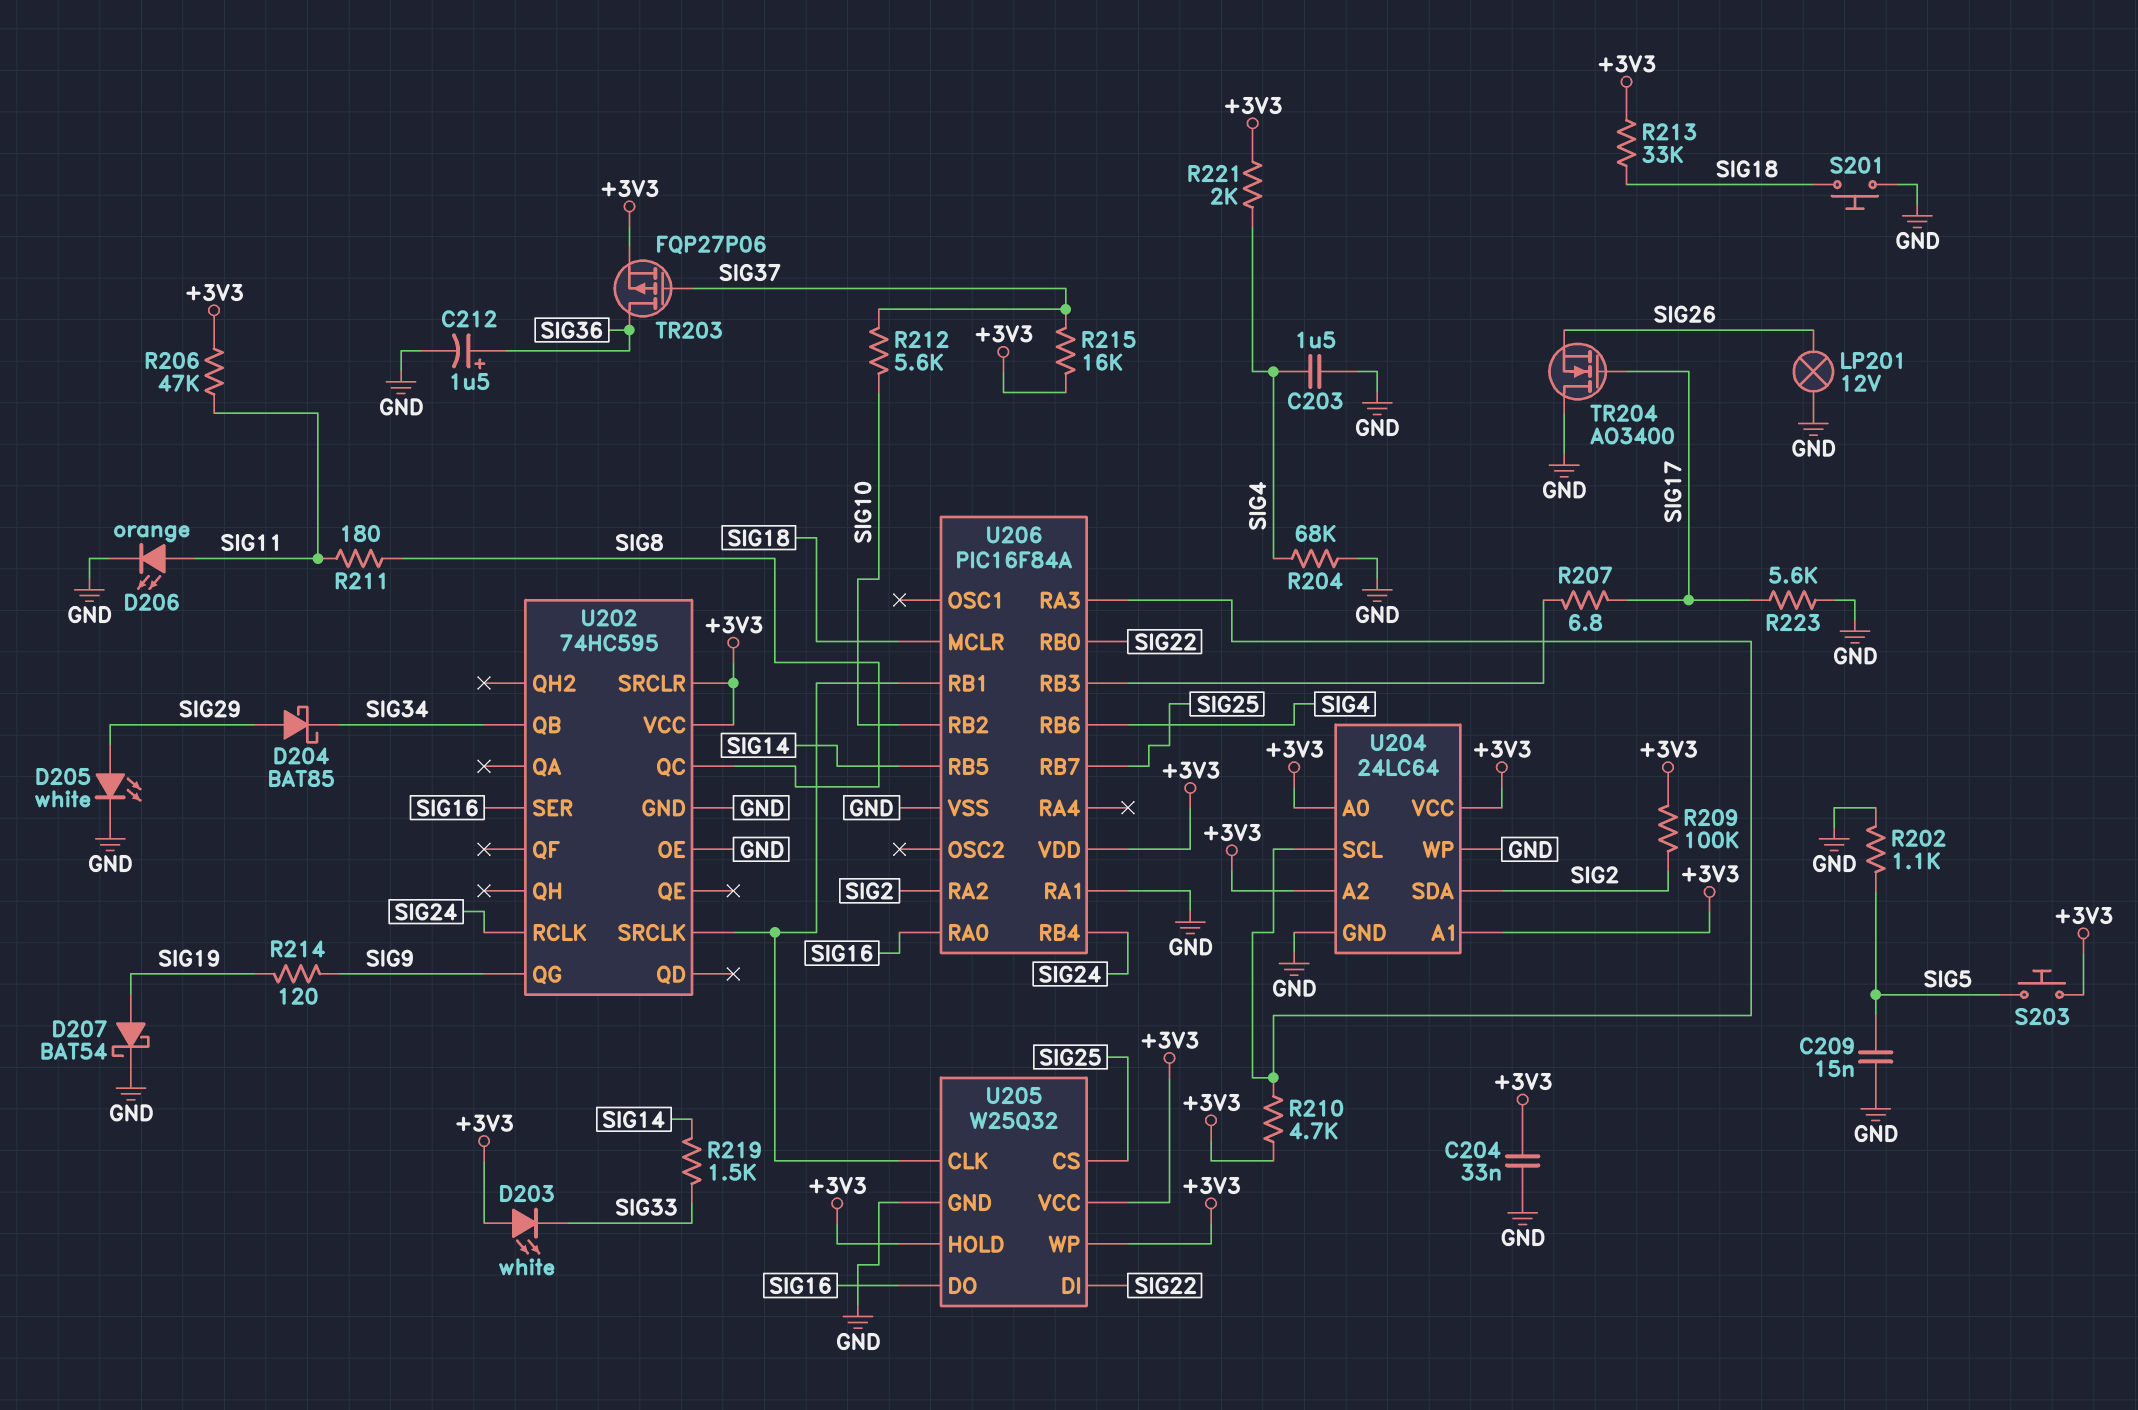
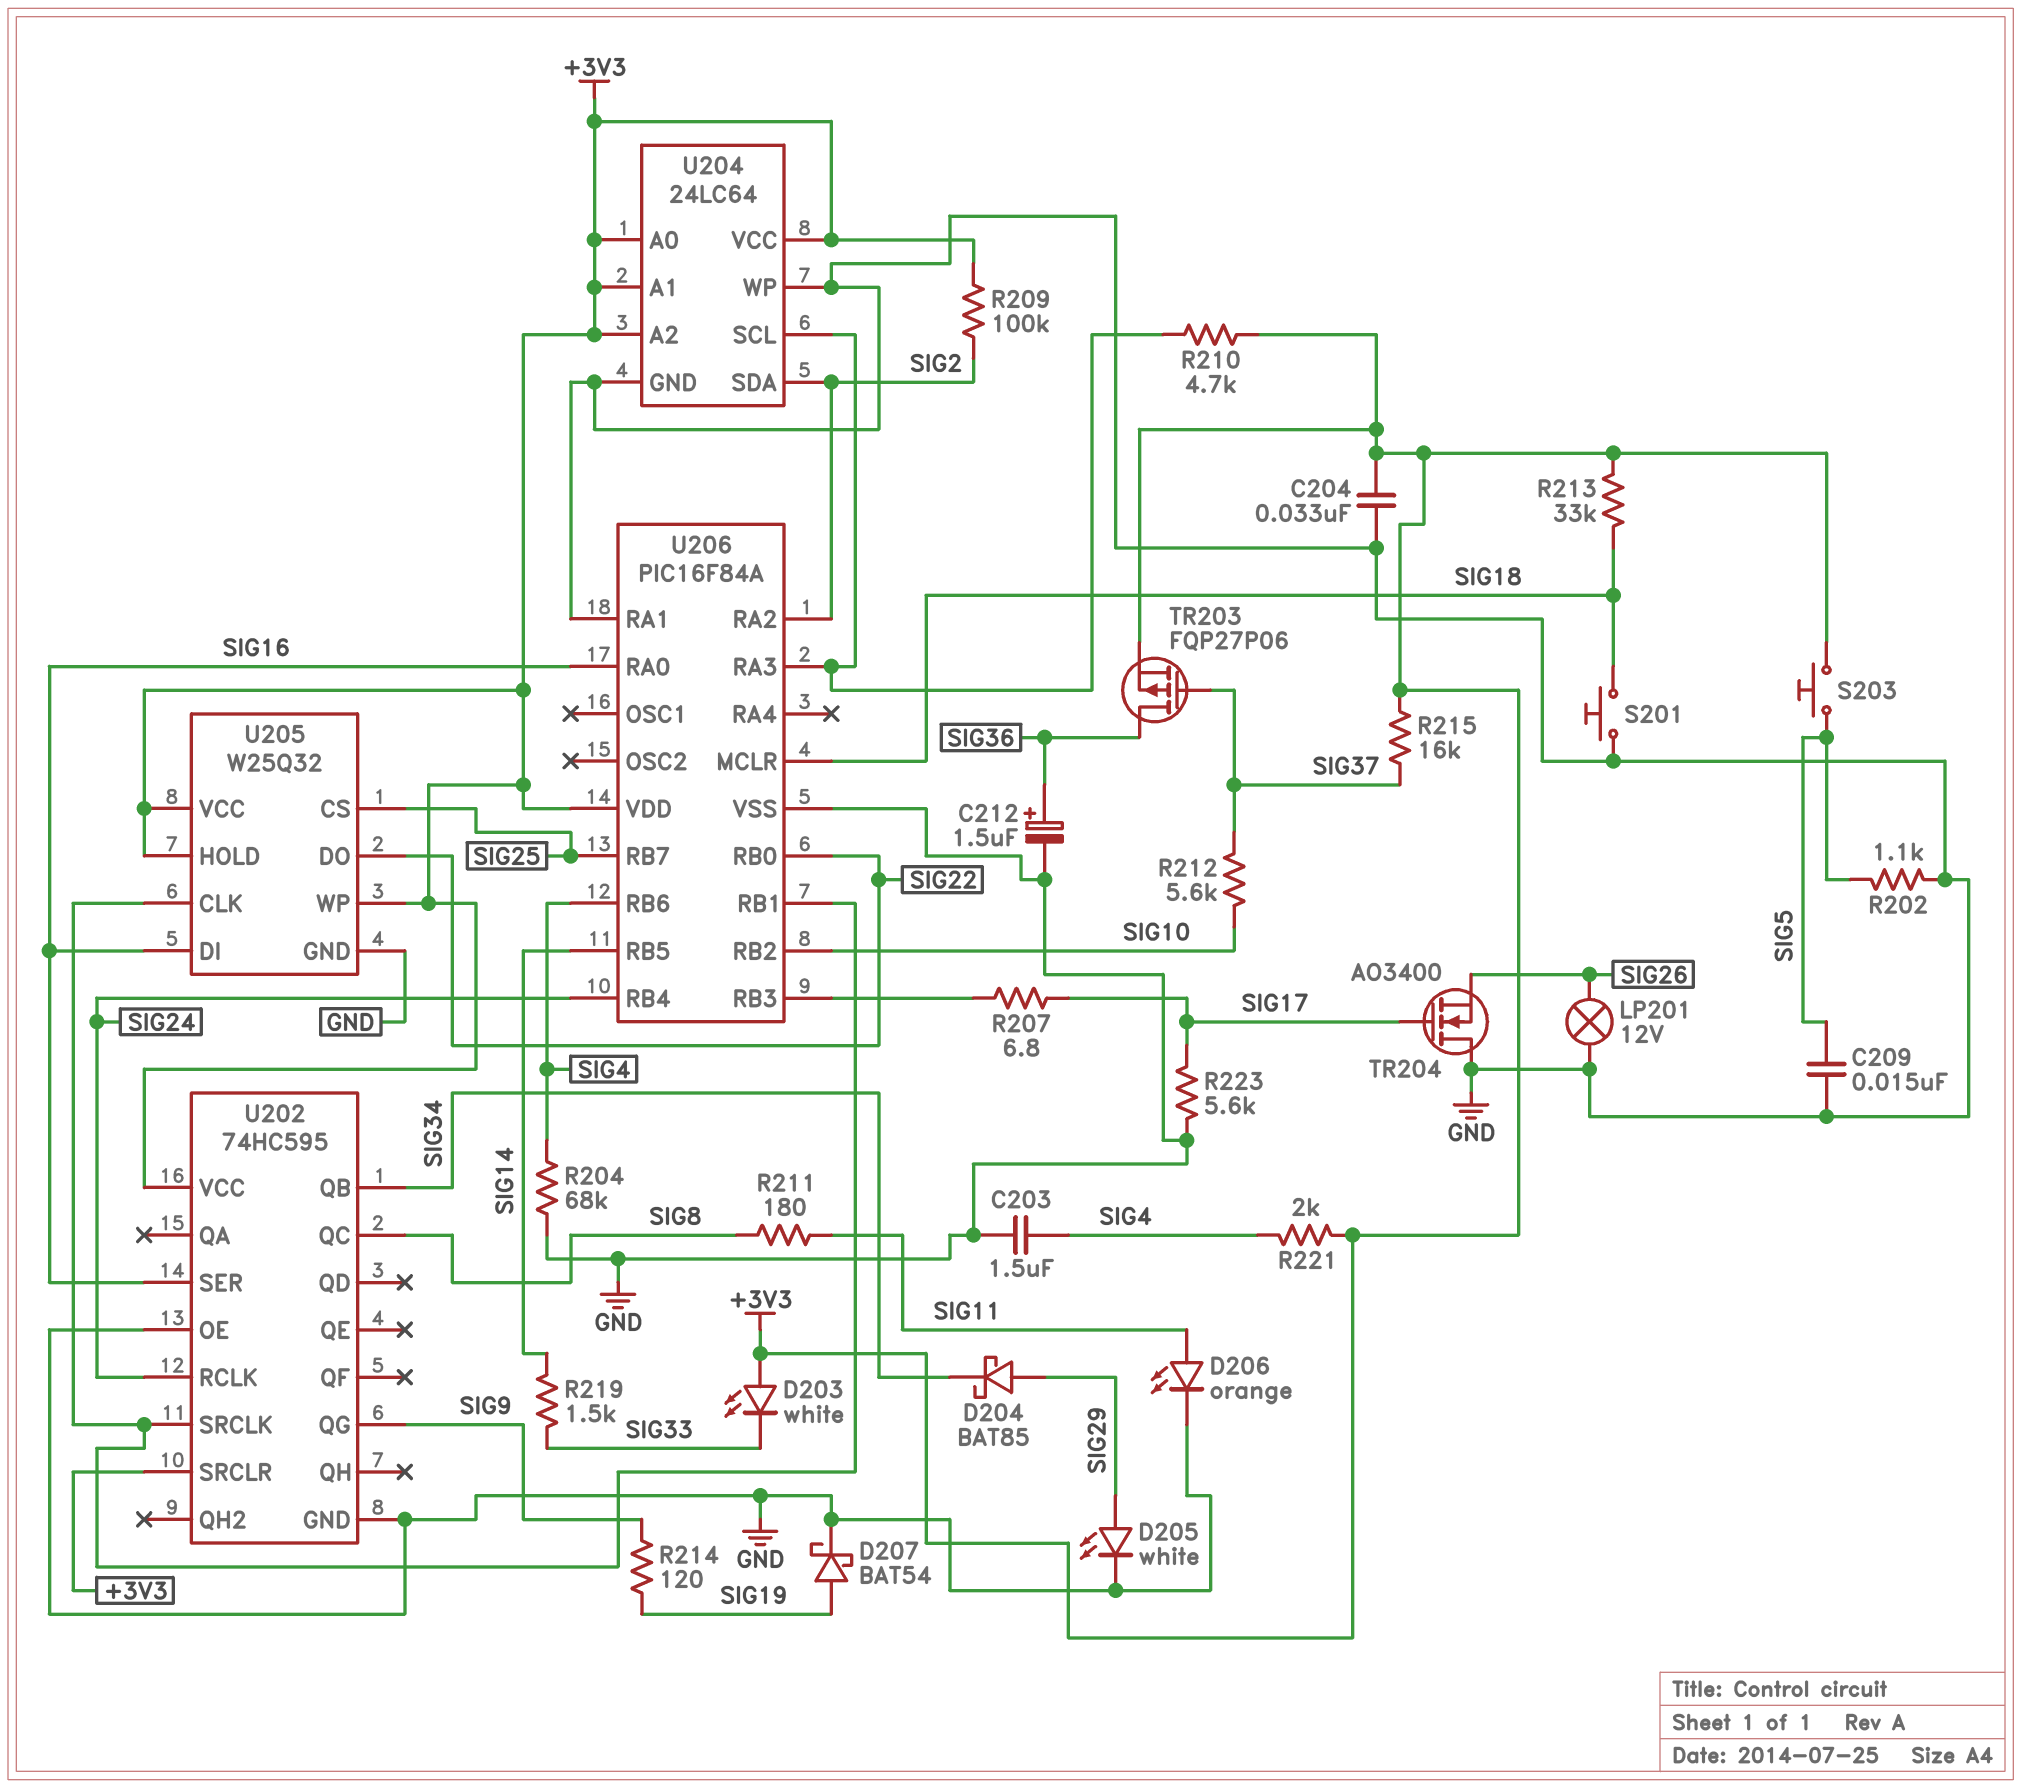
R206: 47k (+3V3, SIG11) -> none
U205 pin DI: SIG22 -> SIG16
U205 pin DO: SIG16 -> SIG22

